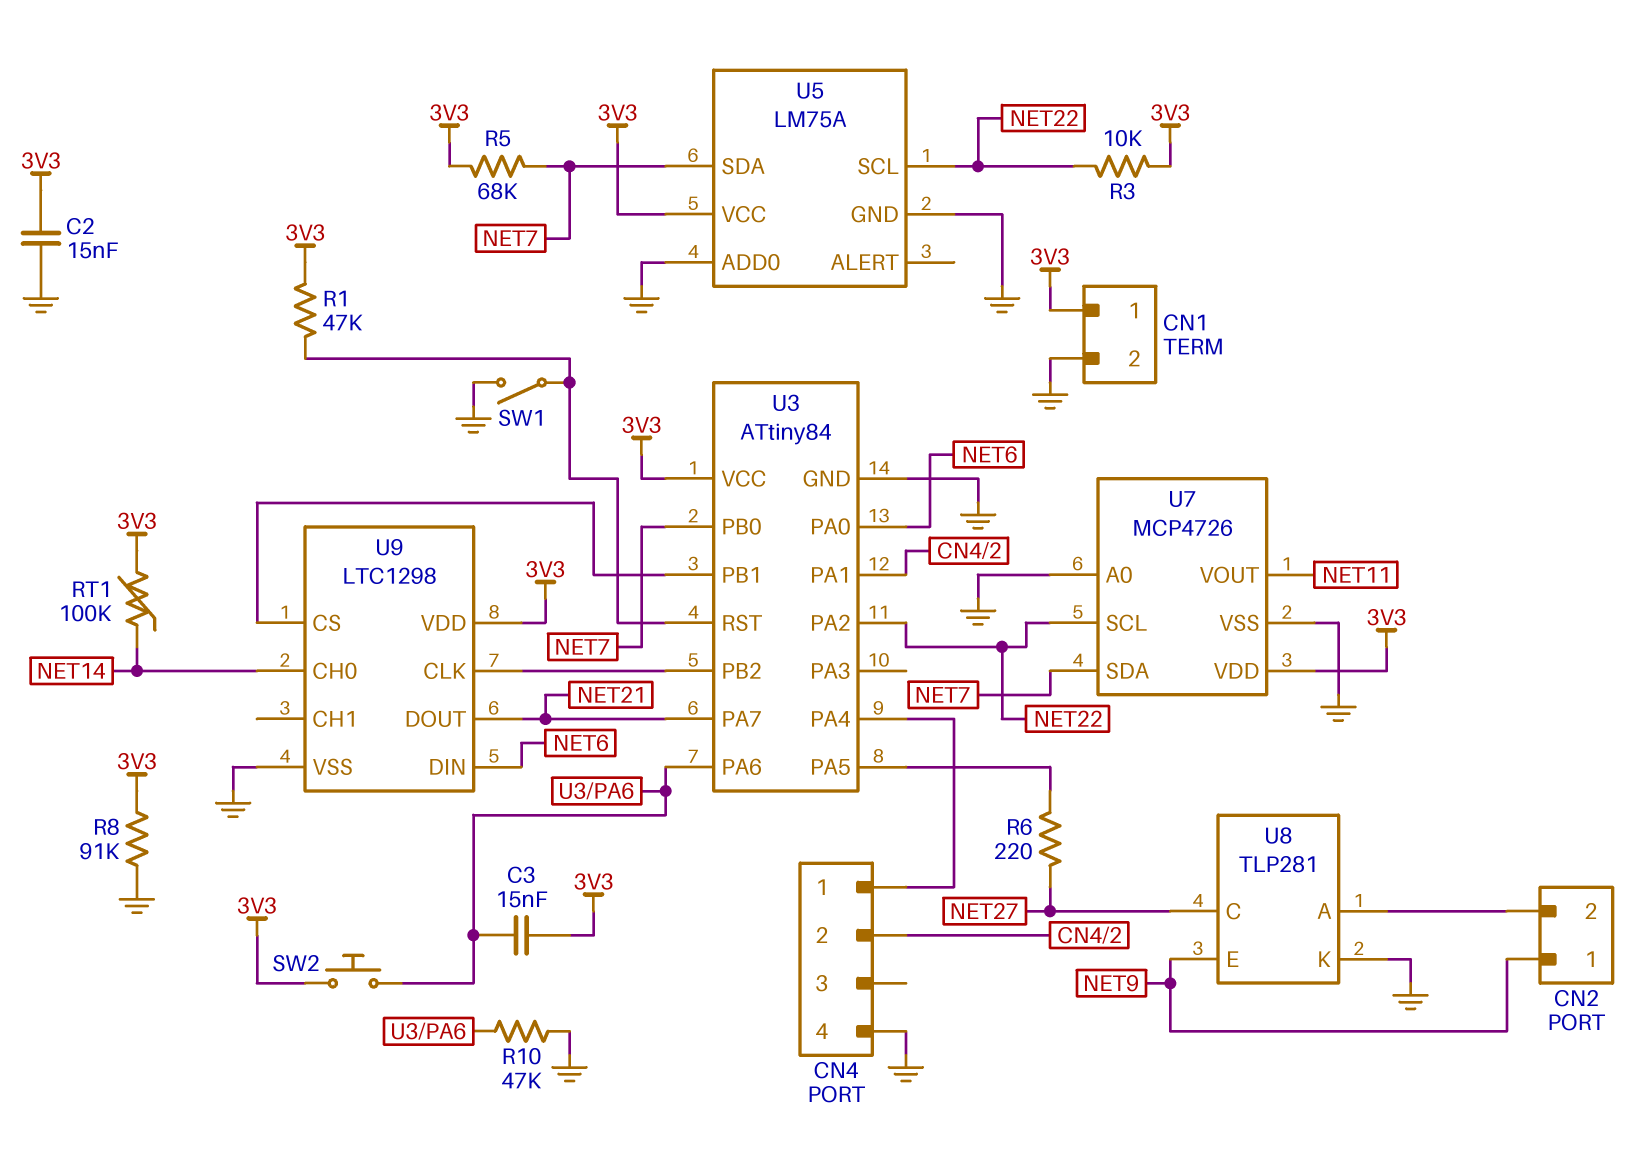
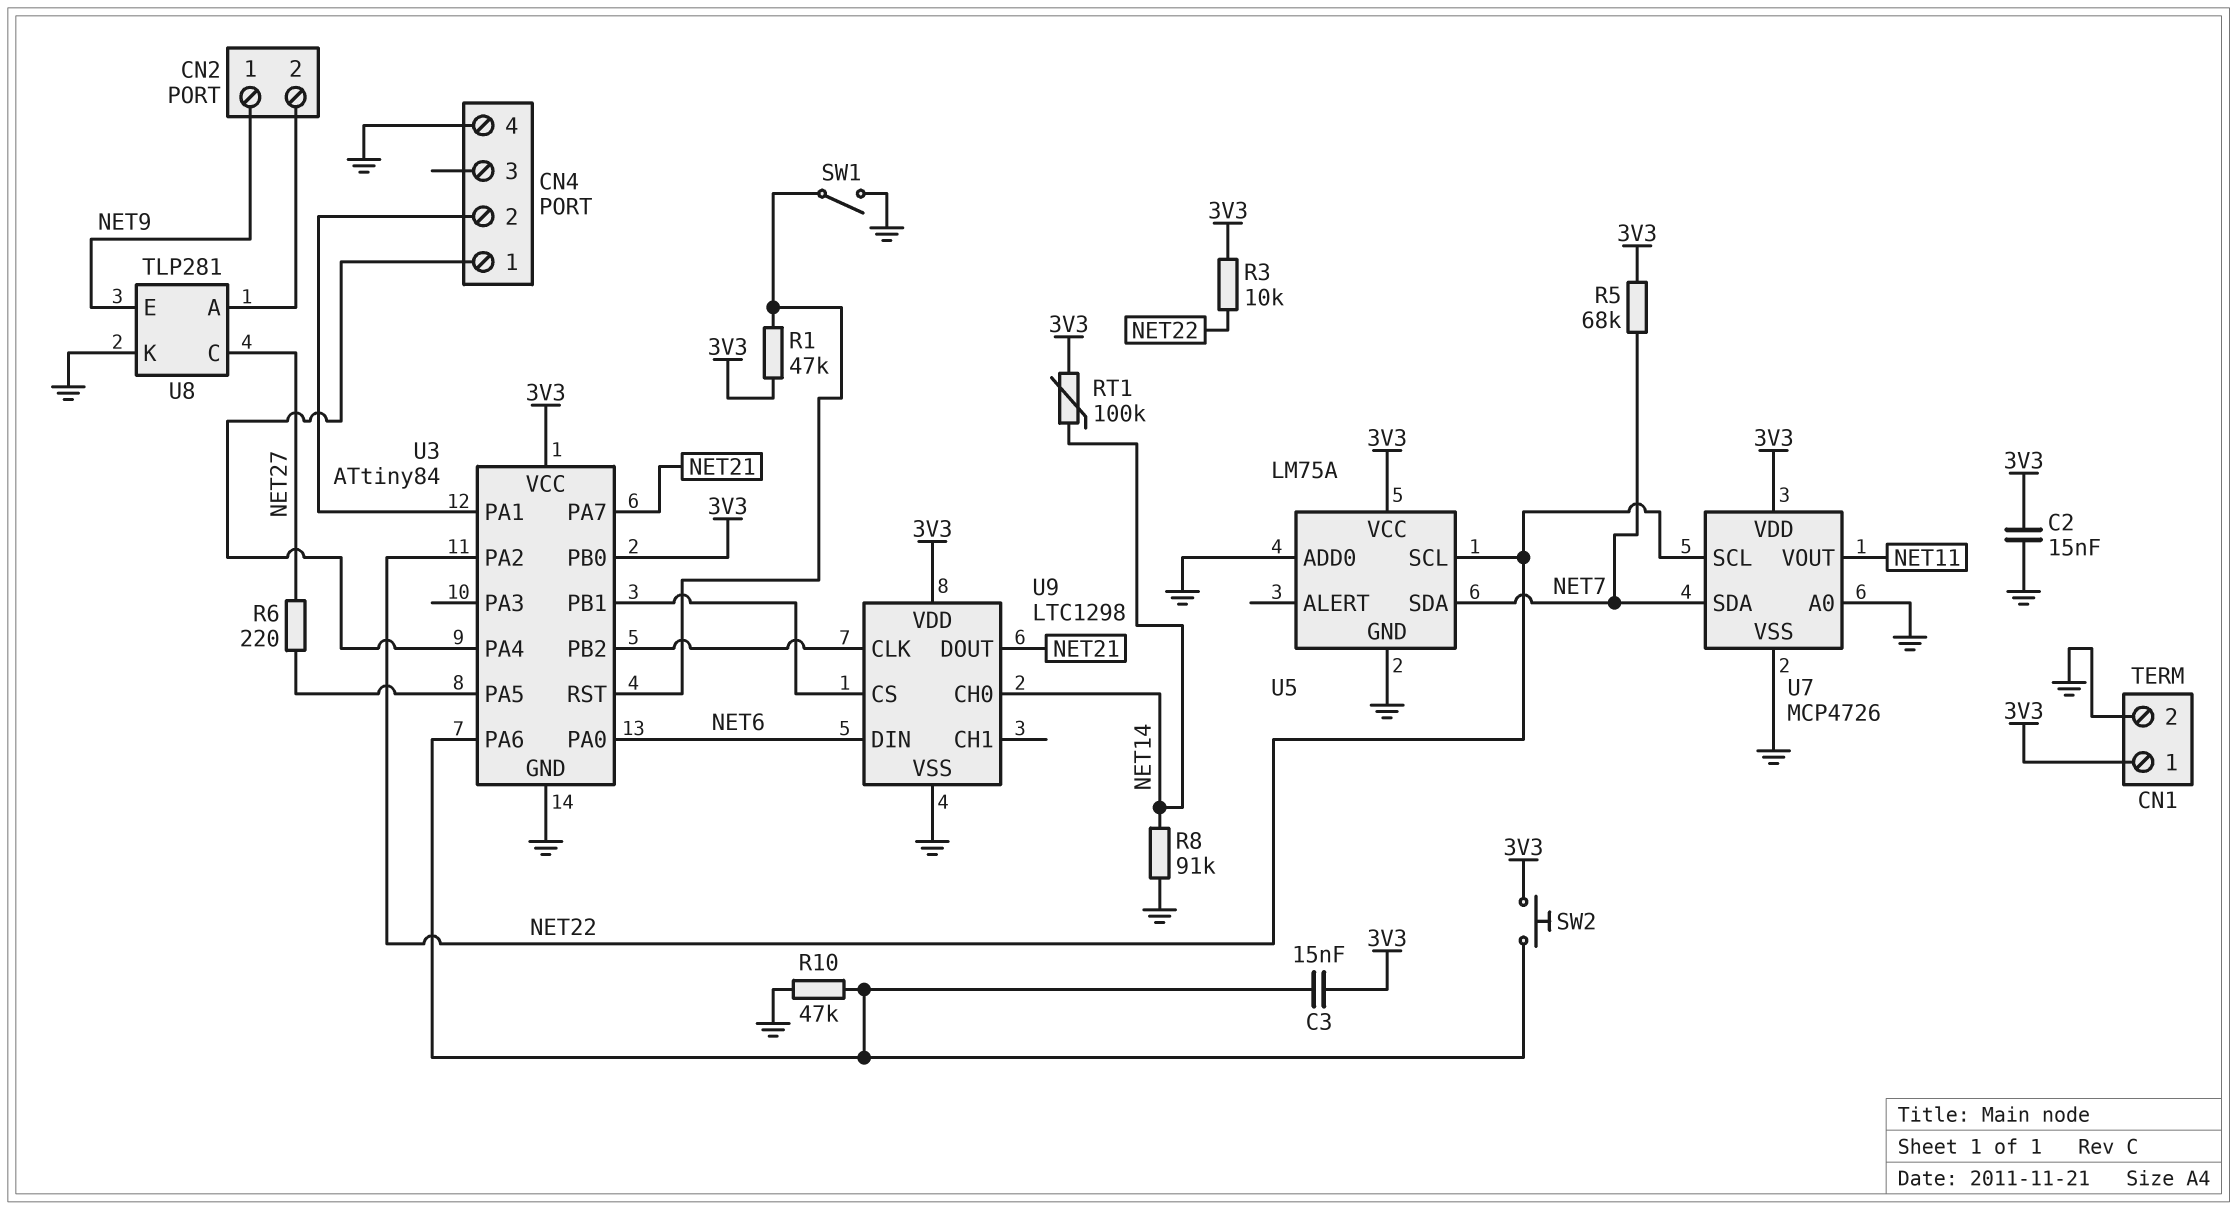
R8: 91k (3V3, GND) -> 91k (GND, NET14)
U3 pin PB0: NET7 -> 3V3

